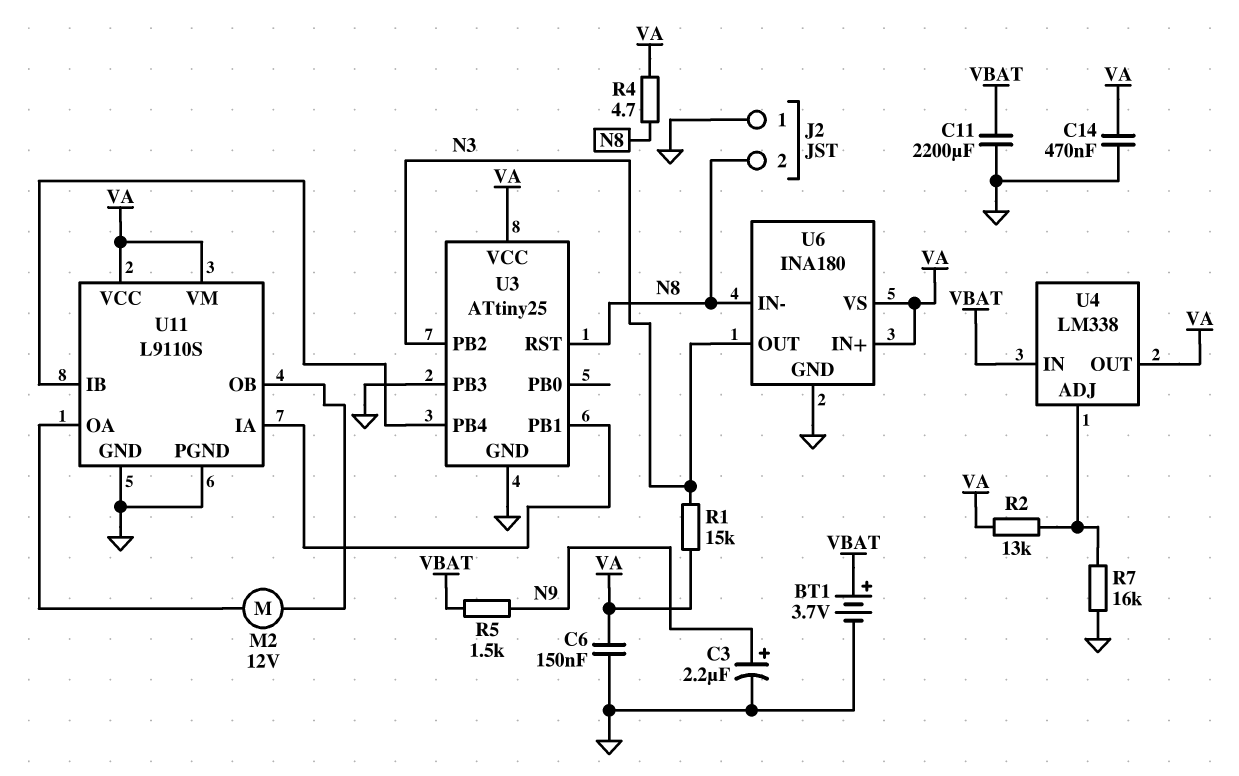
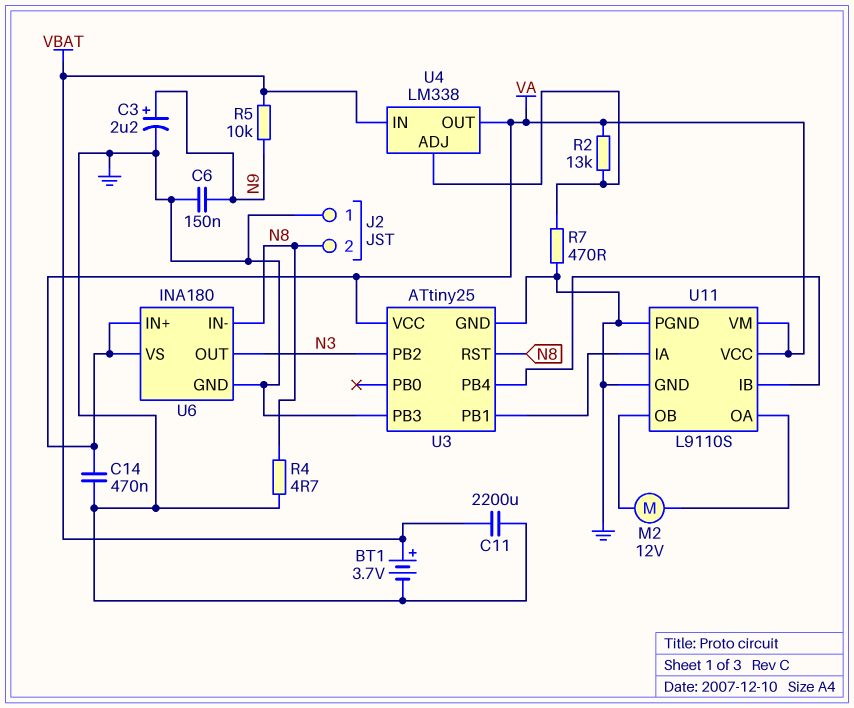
C6: 150nF (GND, VA) -> 150nF (GND, N9)
R1: 15k (N3, VA) -> none
R4: 4.7 (N8, VA) -> 4.7 (GND, N8)
R5: 1.5k (N9, VBAT) -> 10k (N9, VBAT)
R7: 16k (GND, U4/ADJ) -> 470 (GND, U4/ADJ)

